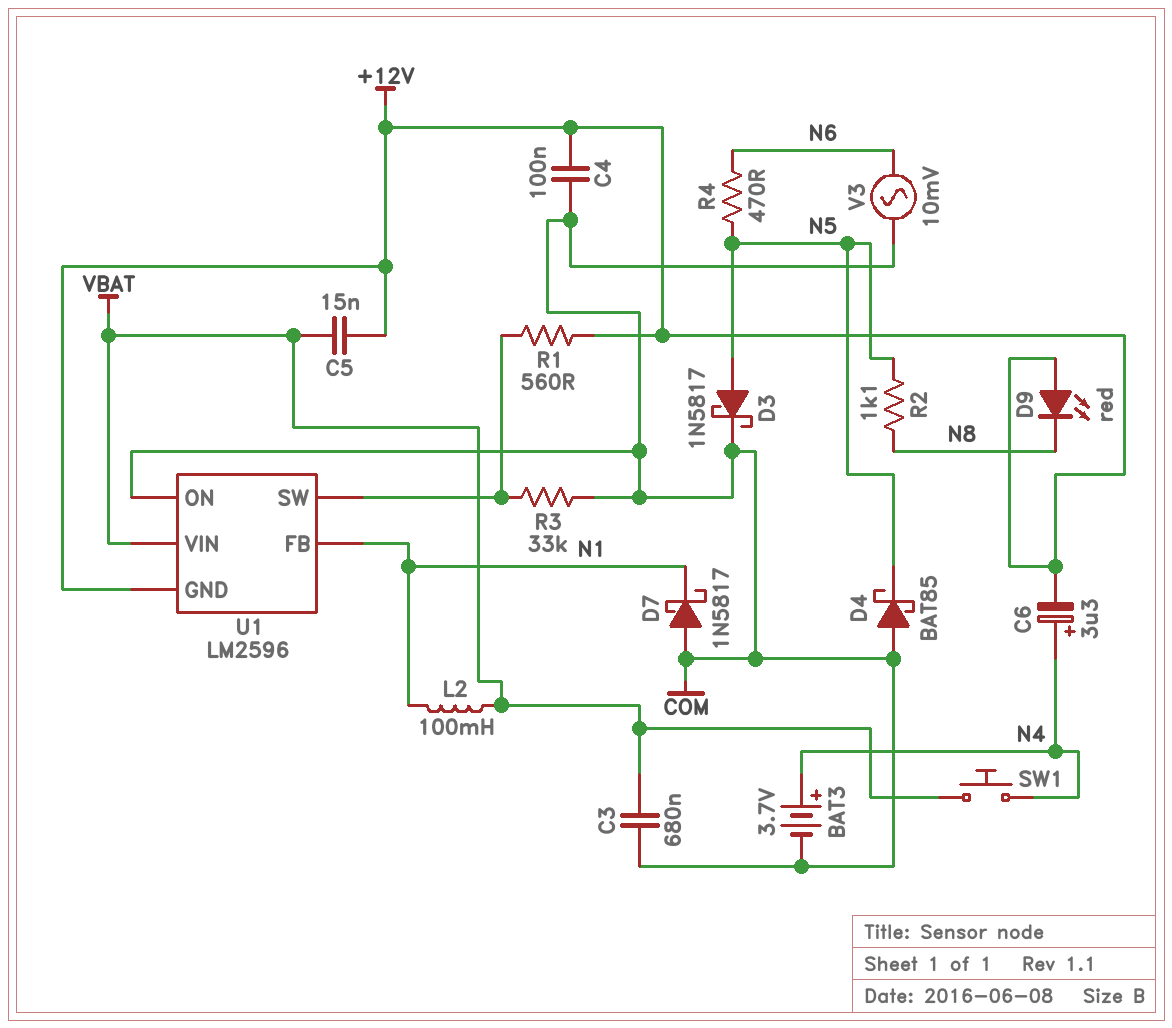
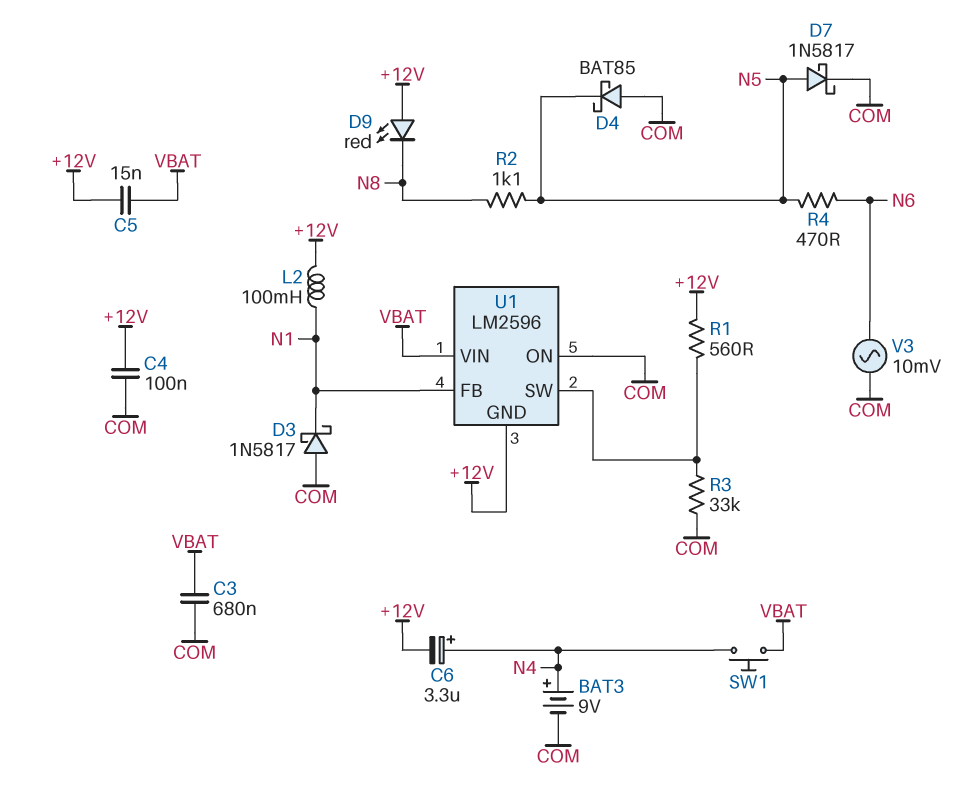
BAT3: 3.7V (plus N4, minus COM) -> 9V (plus N4, minus COM)
D3: schottky 1N5817 (A N5, K COM) -> schottky 1N5817 (A COM, K N1)
D7: schottky 1N5817 (A COM, K N1) -> schottky 1N5817 (A N5, K COM)
L2: 100mH (N1, VBAT) -> 100mH (+12V, N1)

